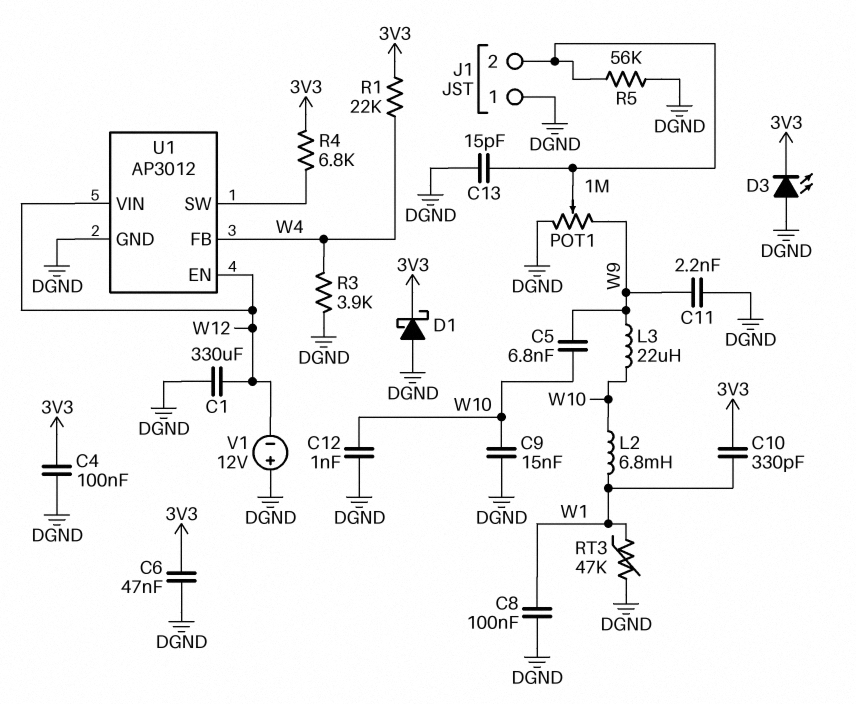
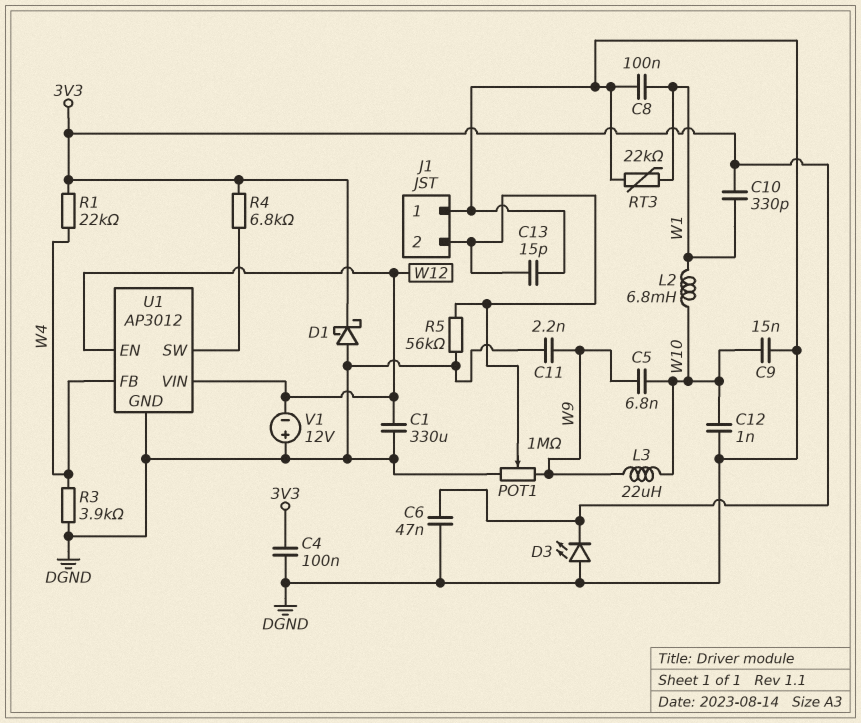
RT3: 47k (DGND, W1) -> 22k (DGND, W1)

